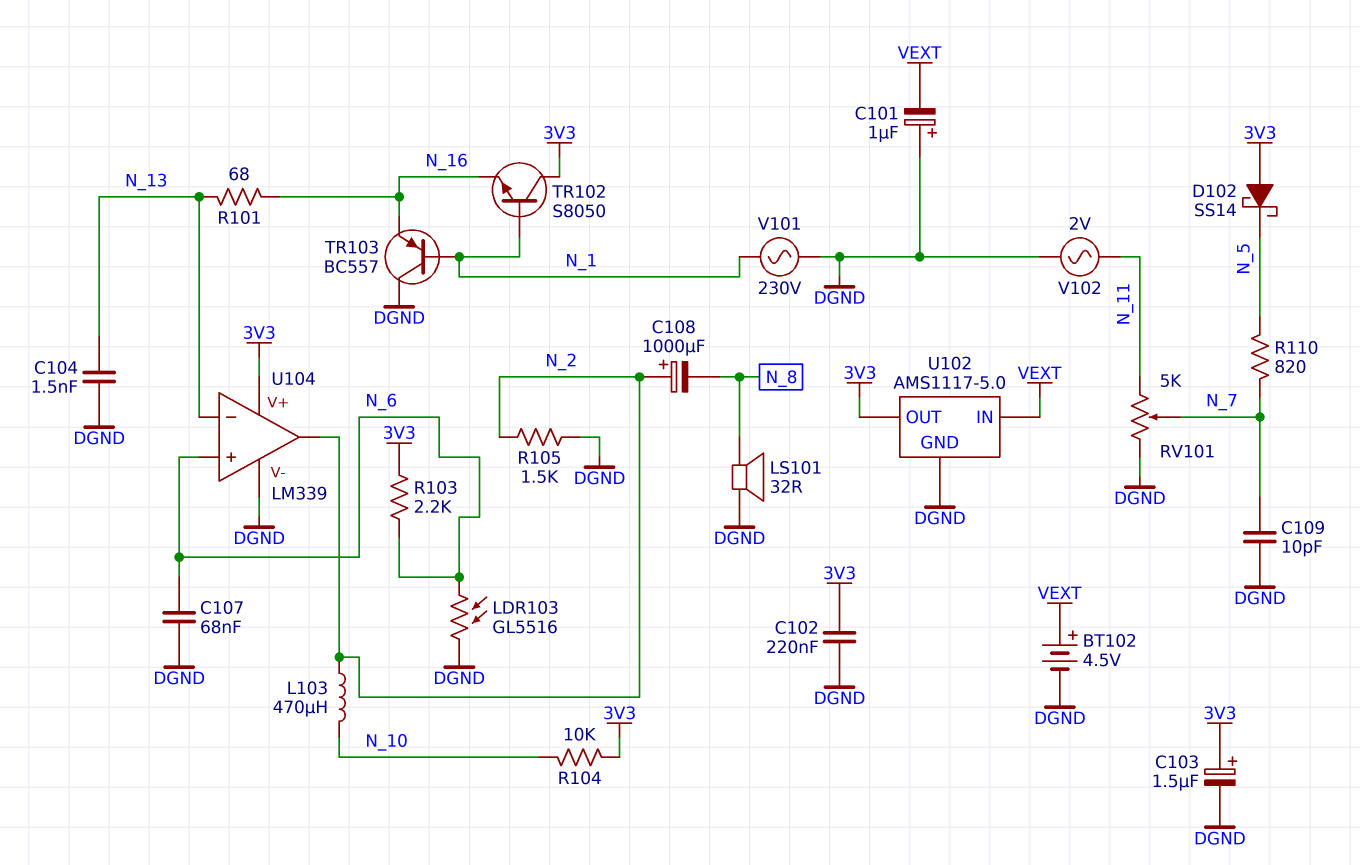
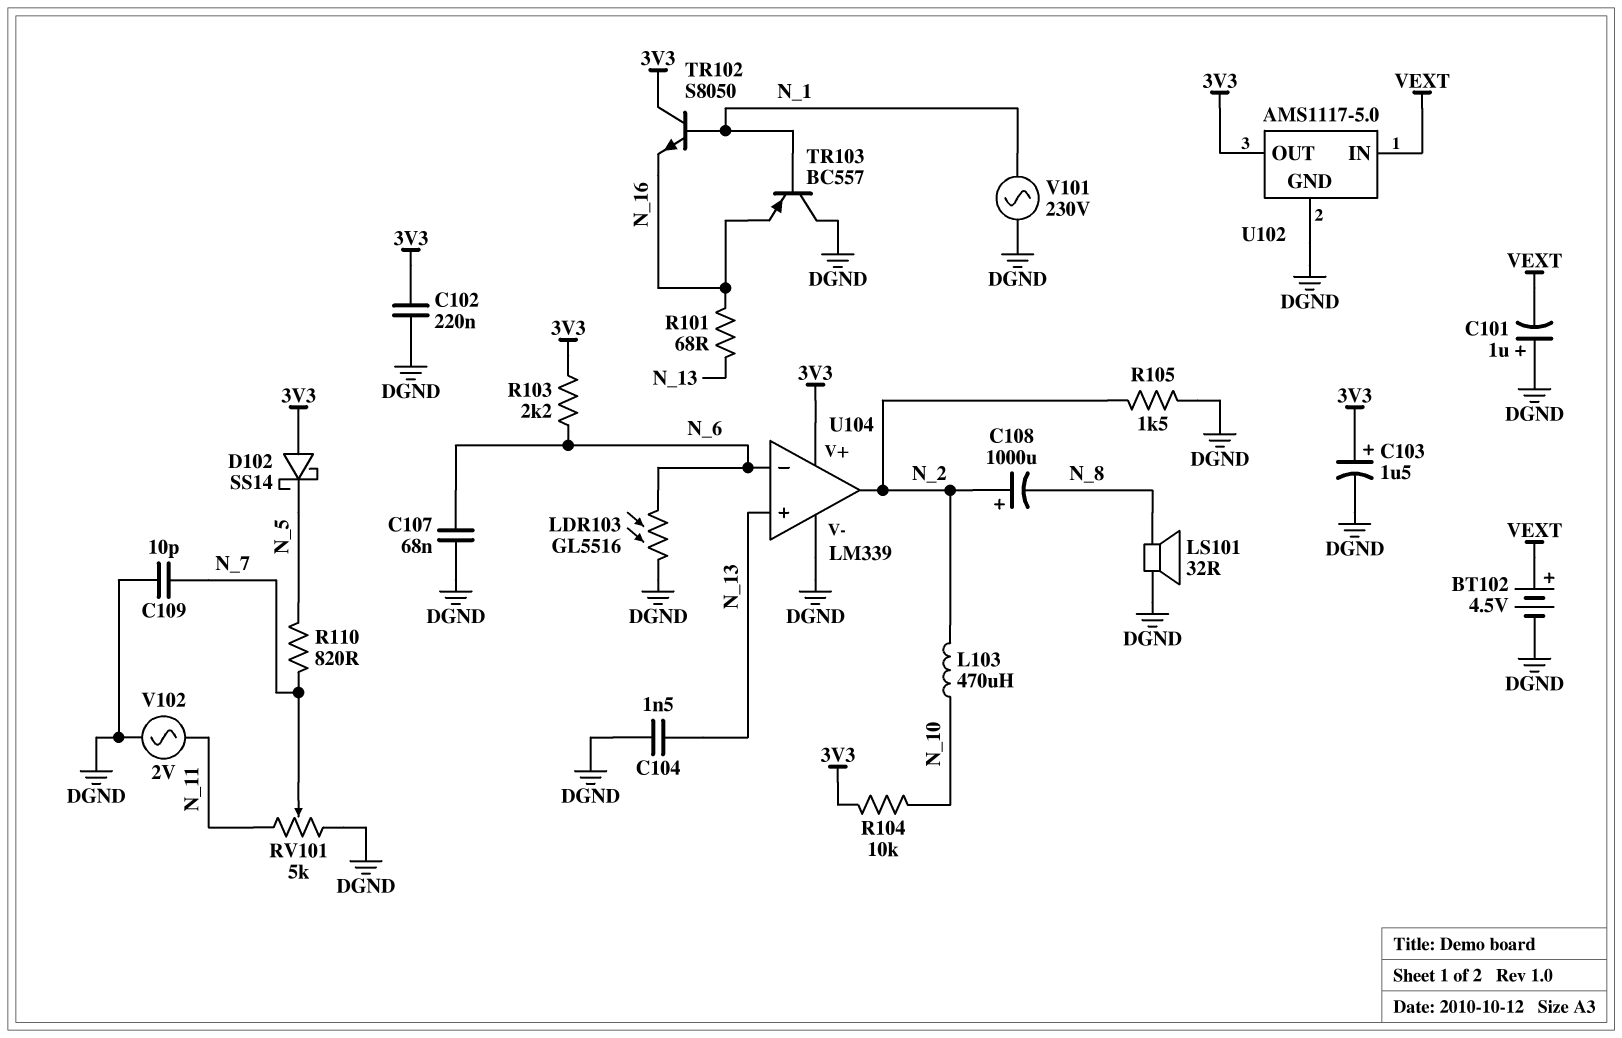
U104 pin in+: N_6 -> N_13
U104 pin in-: N_13 -> N_6

